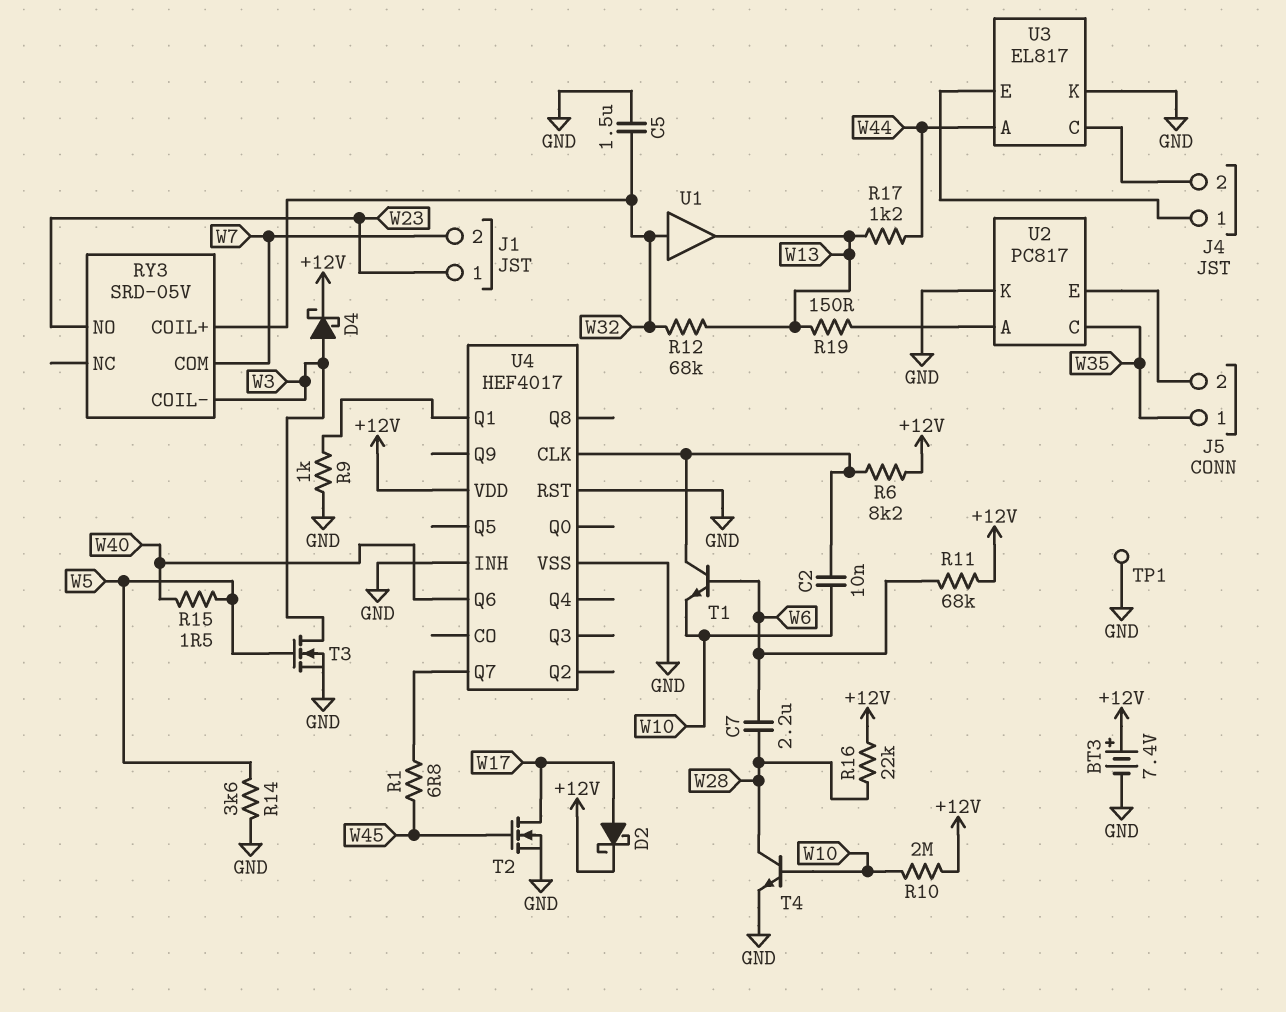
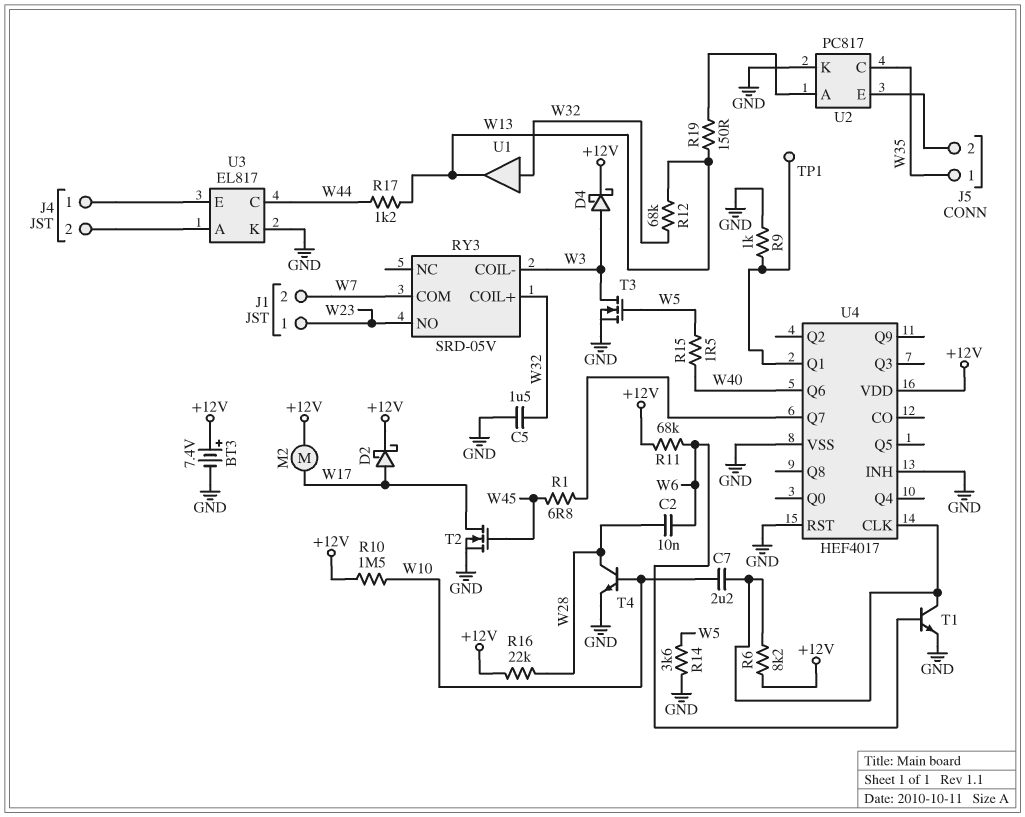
C2: 10nF (U4/CLK, W10) -> 10nF (W6, W28)
C7: 2.2uF (W6, W28) -> 2.2uF (U4/CLK, W10)
M2: none -> motor (+12V, W17)
R10: 2M (+12V, W10) -> 1.5M (+12V, W10)
T1: NPN (B W6, C U4/CLK, E W10) -> NPN (B W6, C U4/CLK, E GND)
TP1: test point (GND) -> test point (U4/Q1)
U3 pin A: W44 -> J4/2
U3 pin C: J4/2 -> W44

